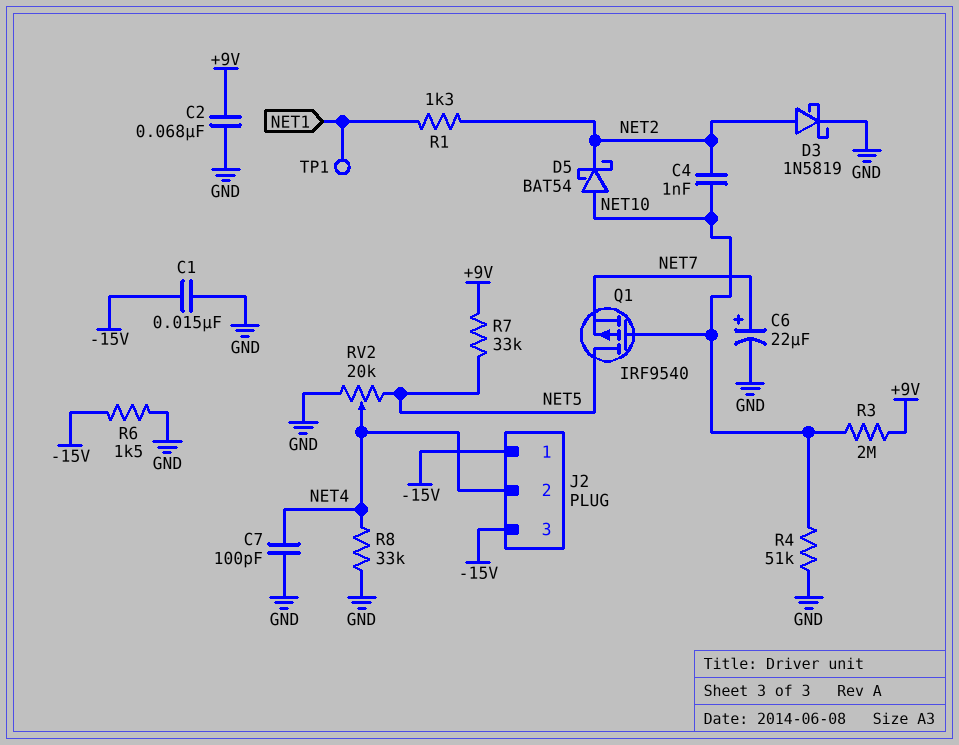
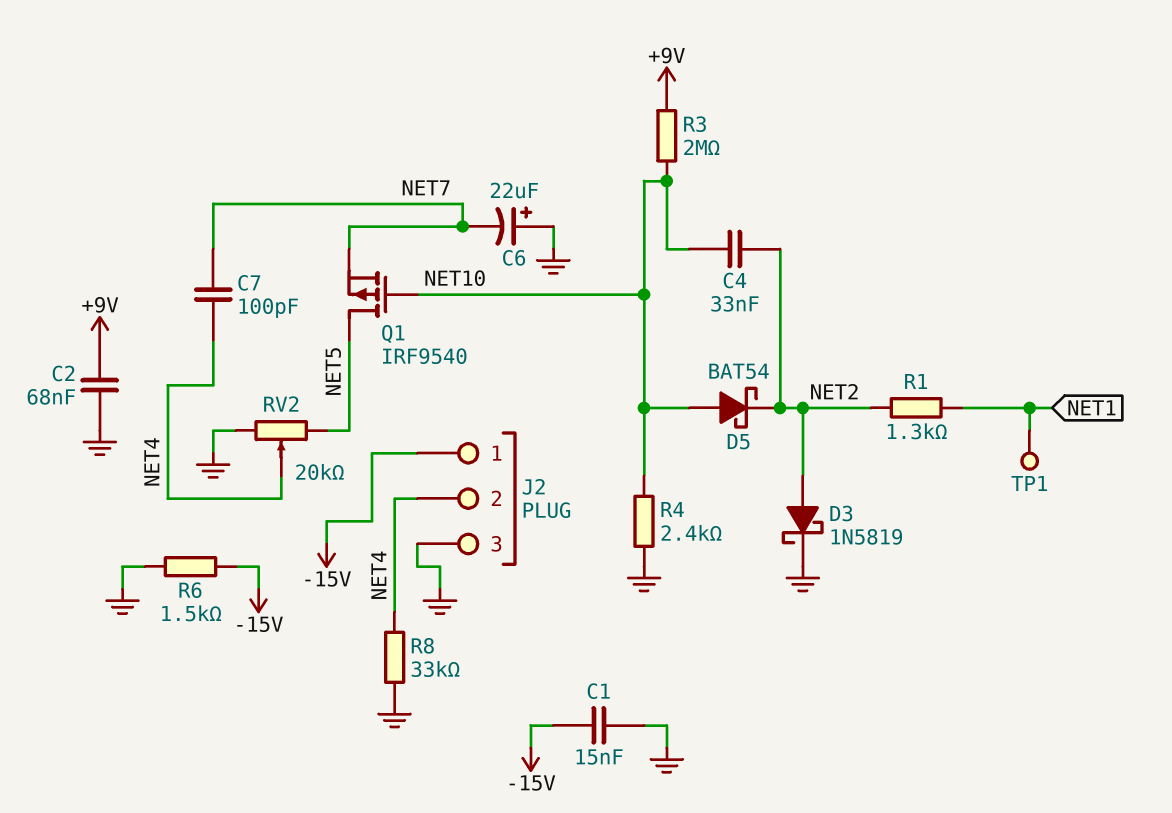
C4: 1nF (NET2, NET10) -> 33nF (NET2, NET10)
C6: 22uF (plus NET7, minus GND) -> 22uF (plus GND, minus NET7)
C7: 100pF (GND, NET4) -> 100pF (NET4, NET7)
J2 pin 3: -15V -> GND
R4: 51k (GND, NET10) -> 2.4k (GND, NET10)
R7: 33k (+9V, NET5) -> none

